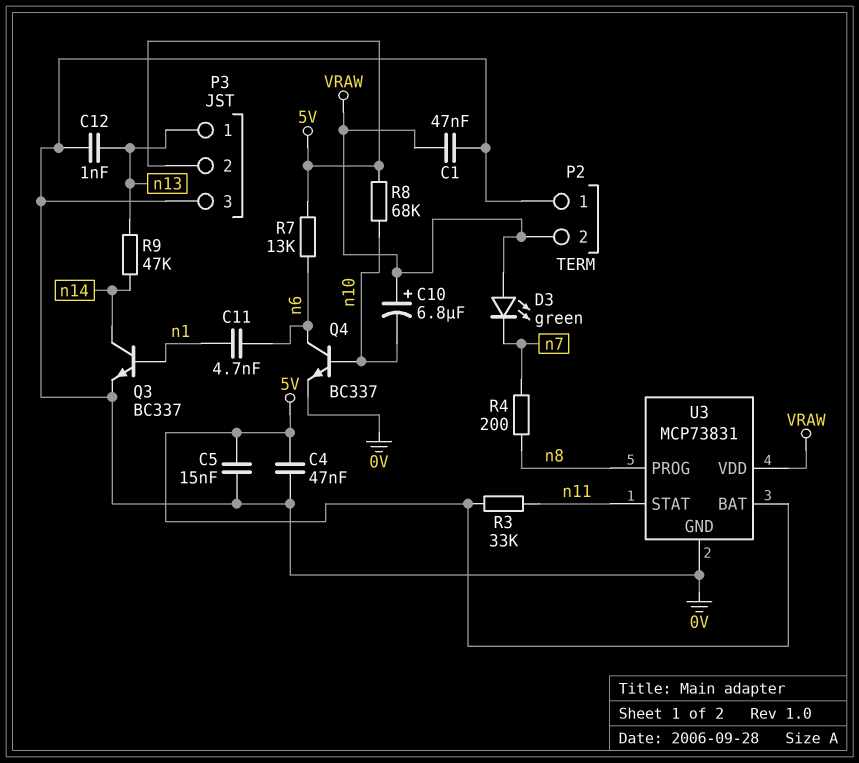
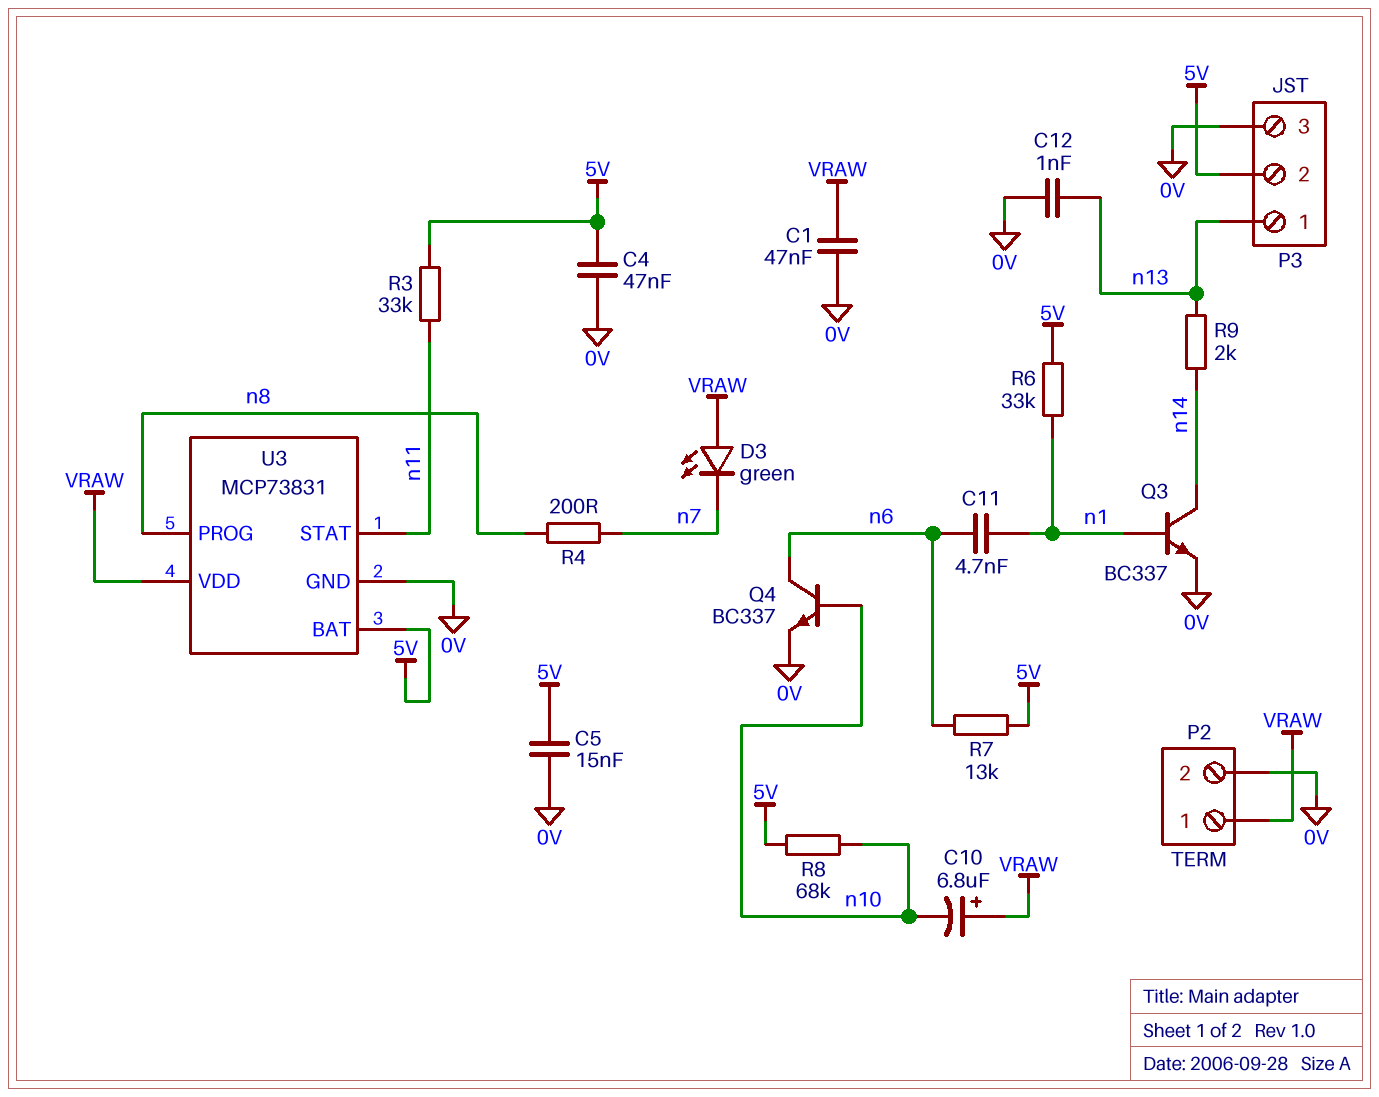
P2 pin 1: 0V -> VRAW
P2 pin 2: VRAW -> 0V
R6: none -> 33k (5V, n1)
R9: 47k (n13, n14) -> 2k (n13, n14)

